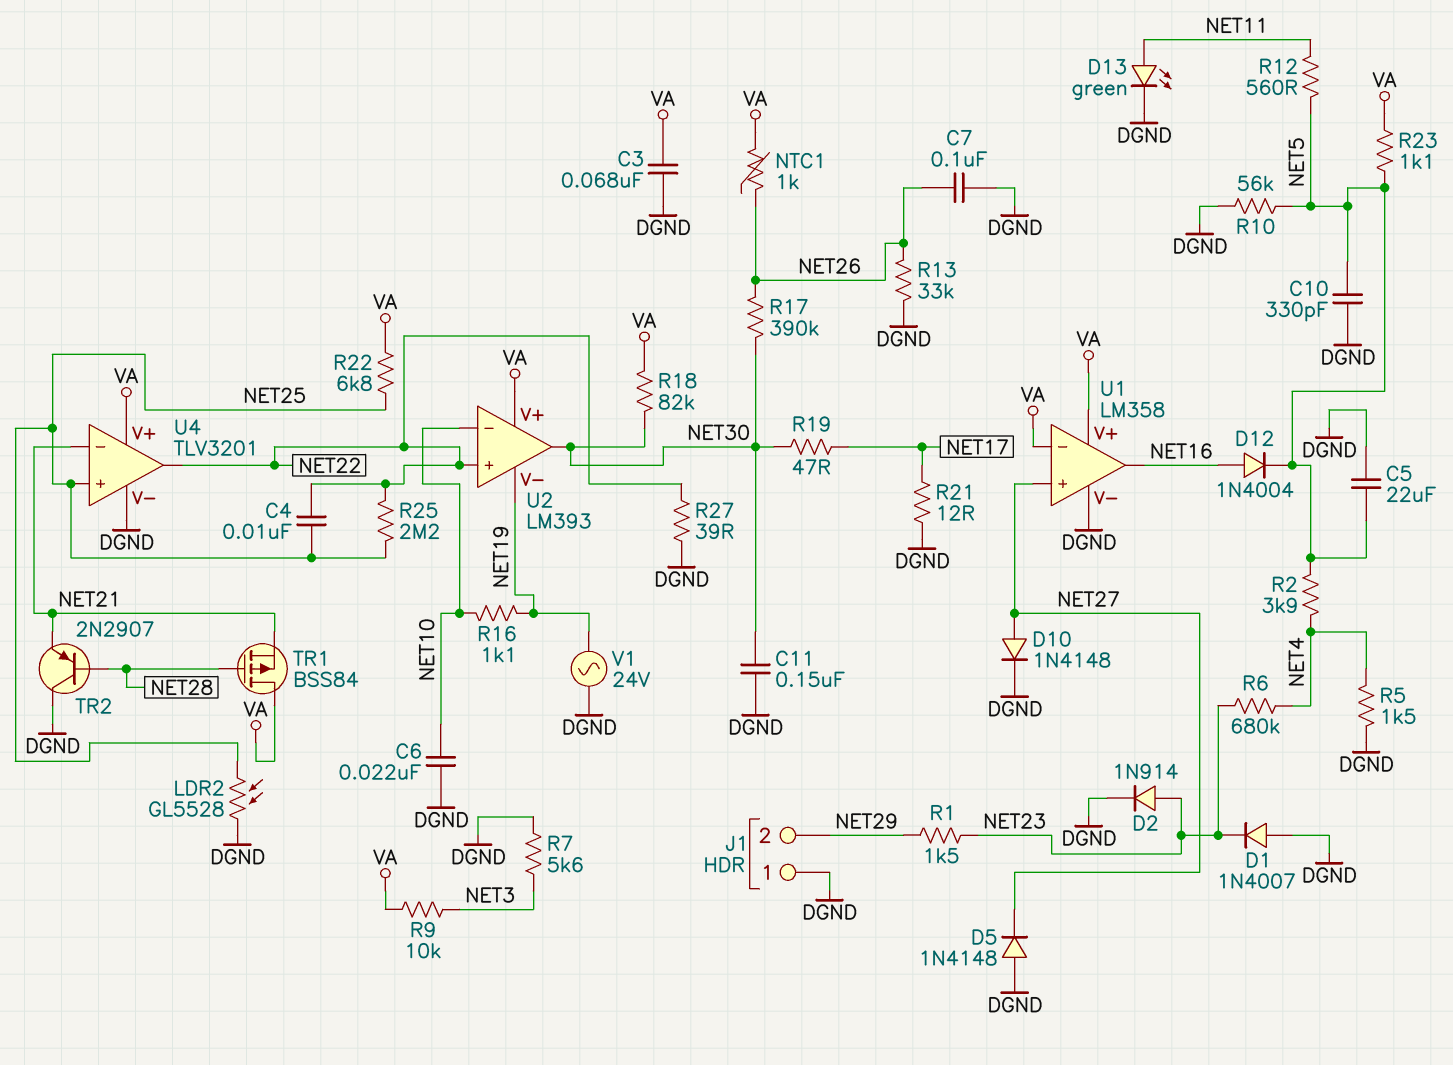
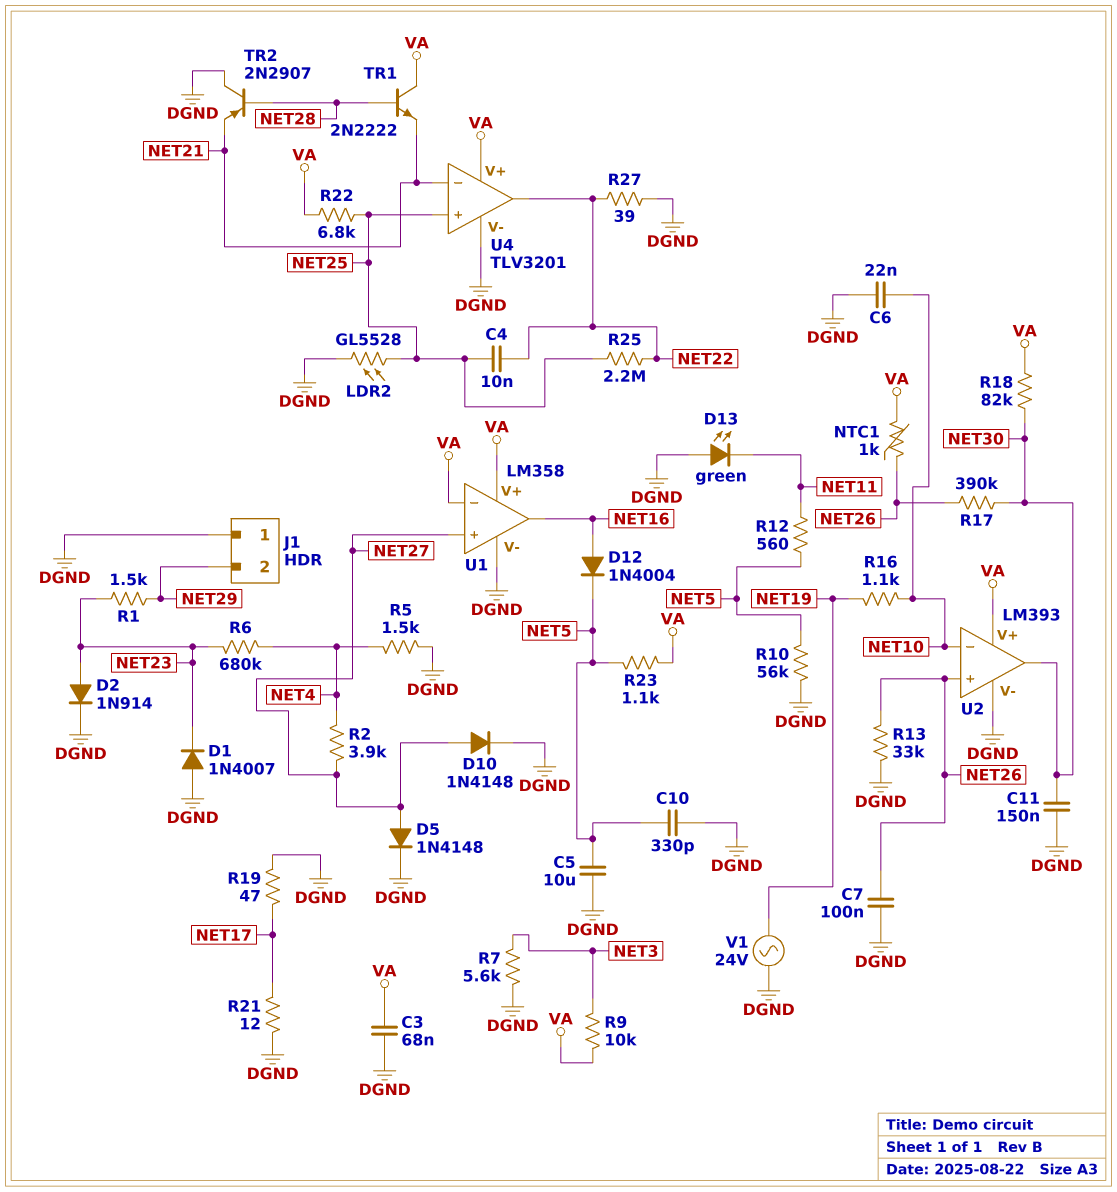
C5: 22uF (DGND, NET5) -> 10uF (DGND, NET5)
D5: diode 1N4148 (A DGND, K NET27) -> diode 1N4148 (A NET27, K DGND)
D13: LED green (A NET11, K DGND) -> LED green (A DGND, K NET11)
R2: 3.9k (NET4, NET5) -> 3.9k (NET4, NET27)
R19: 47 (NET17, NET30) -> 47 (DGND, NET17)
TR1: PMOS BSS84 (G NET28, D VA, S NET21) -> NPN 2N2222 (B NET28, C VA, E NET21)
U2 pin V-: NET19 -> DGND
U2 pin in+: NET22 -> NET26

